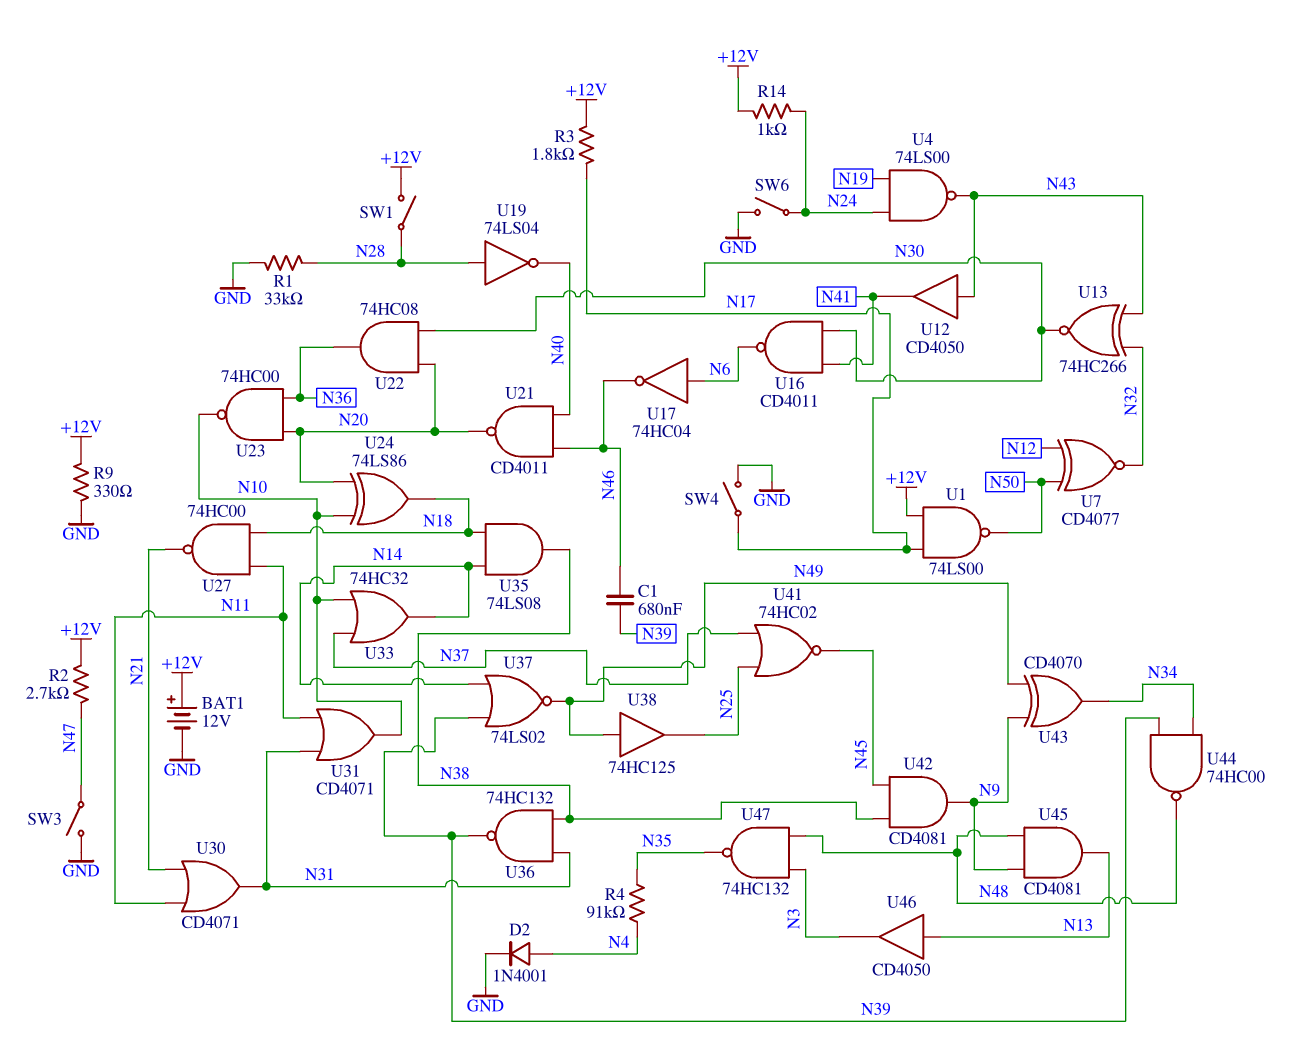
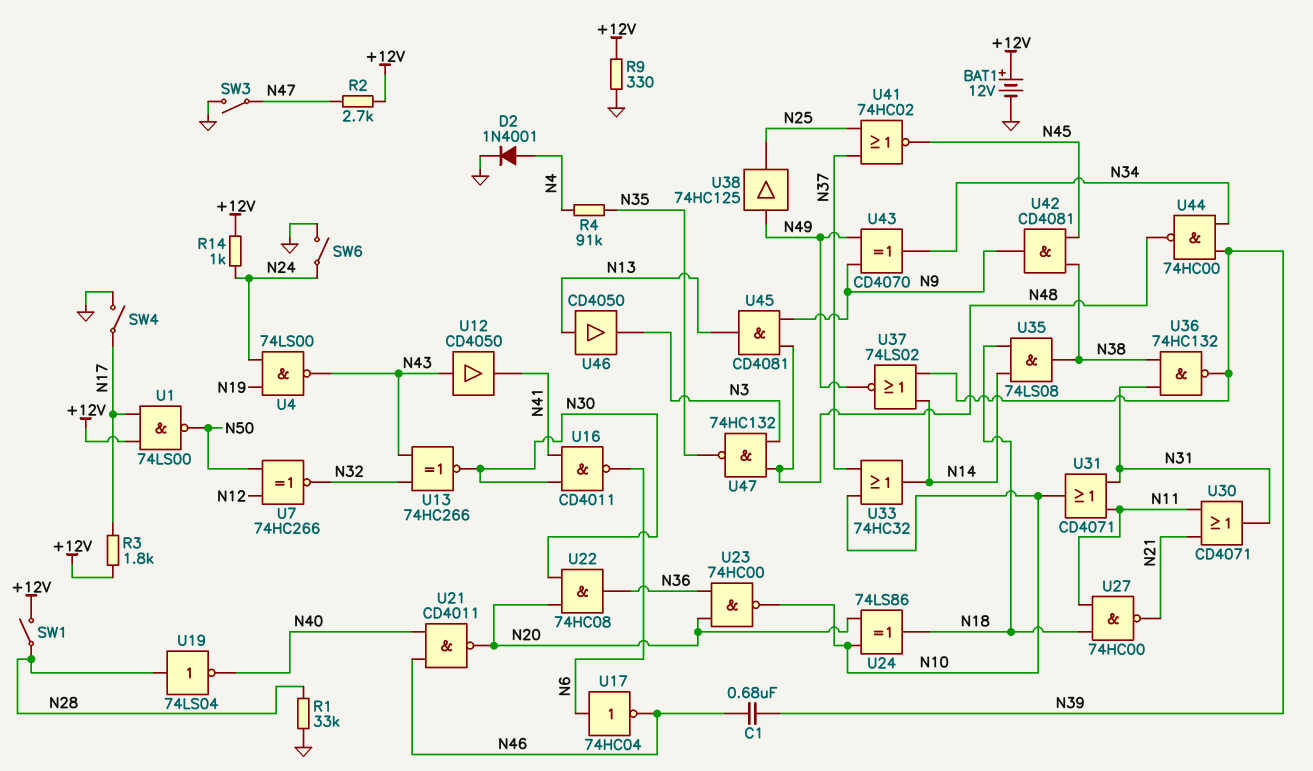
U7: XNOR CD4077 (in N12, in N50, out N32) -> XNOR 74HC266 (in N12, in N50, out N32)

